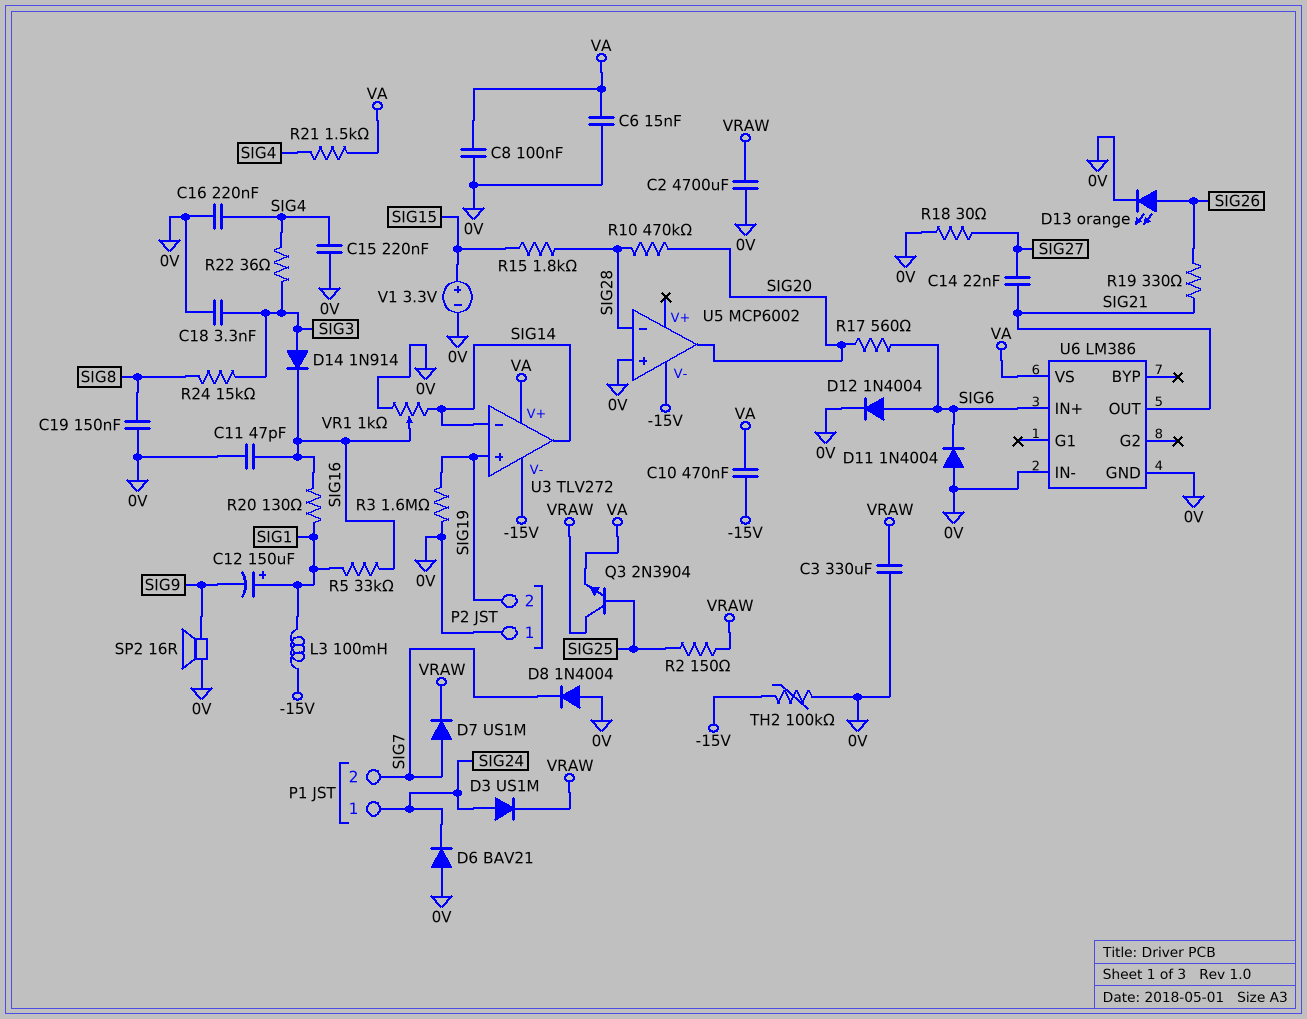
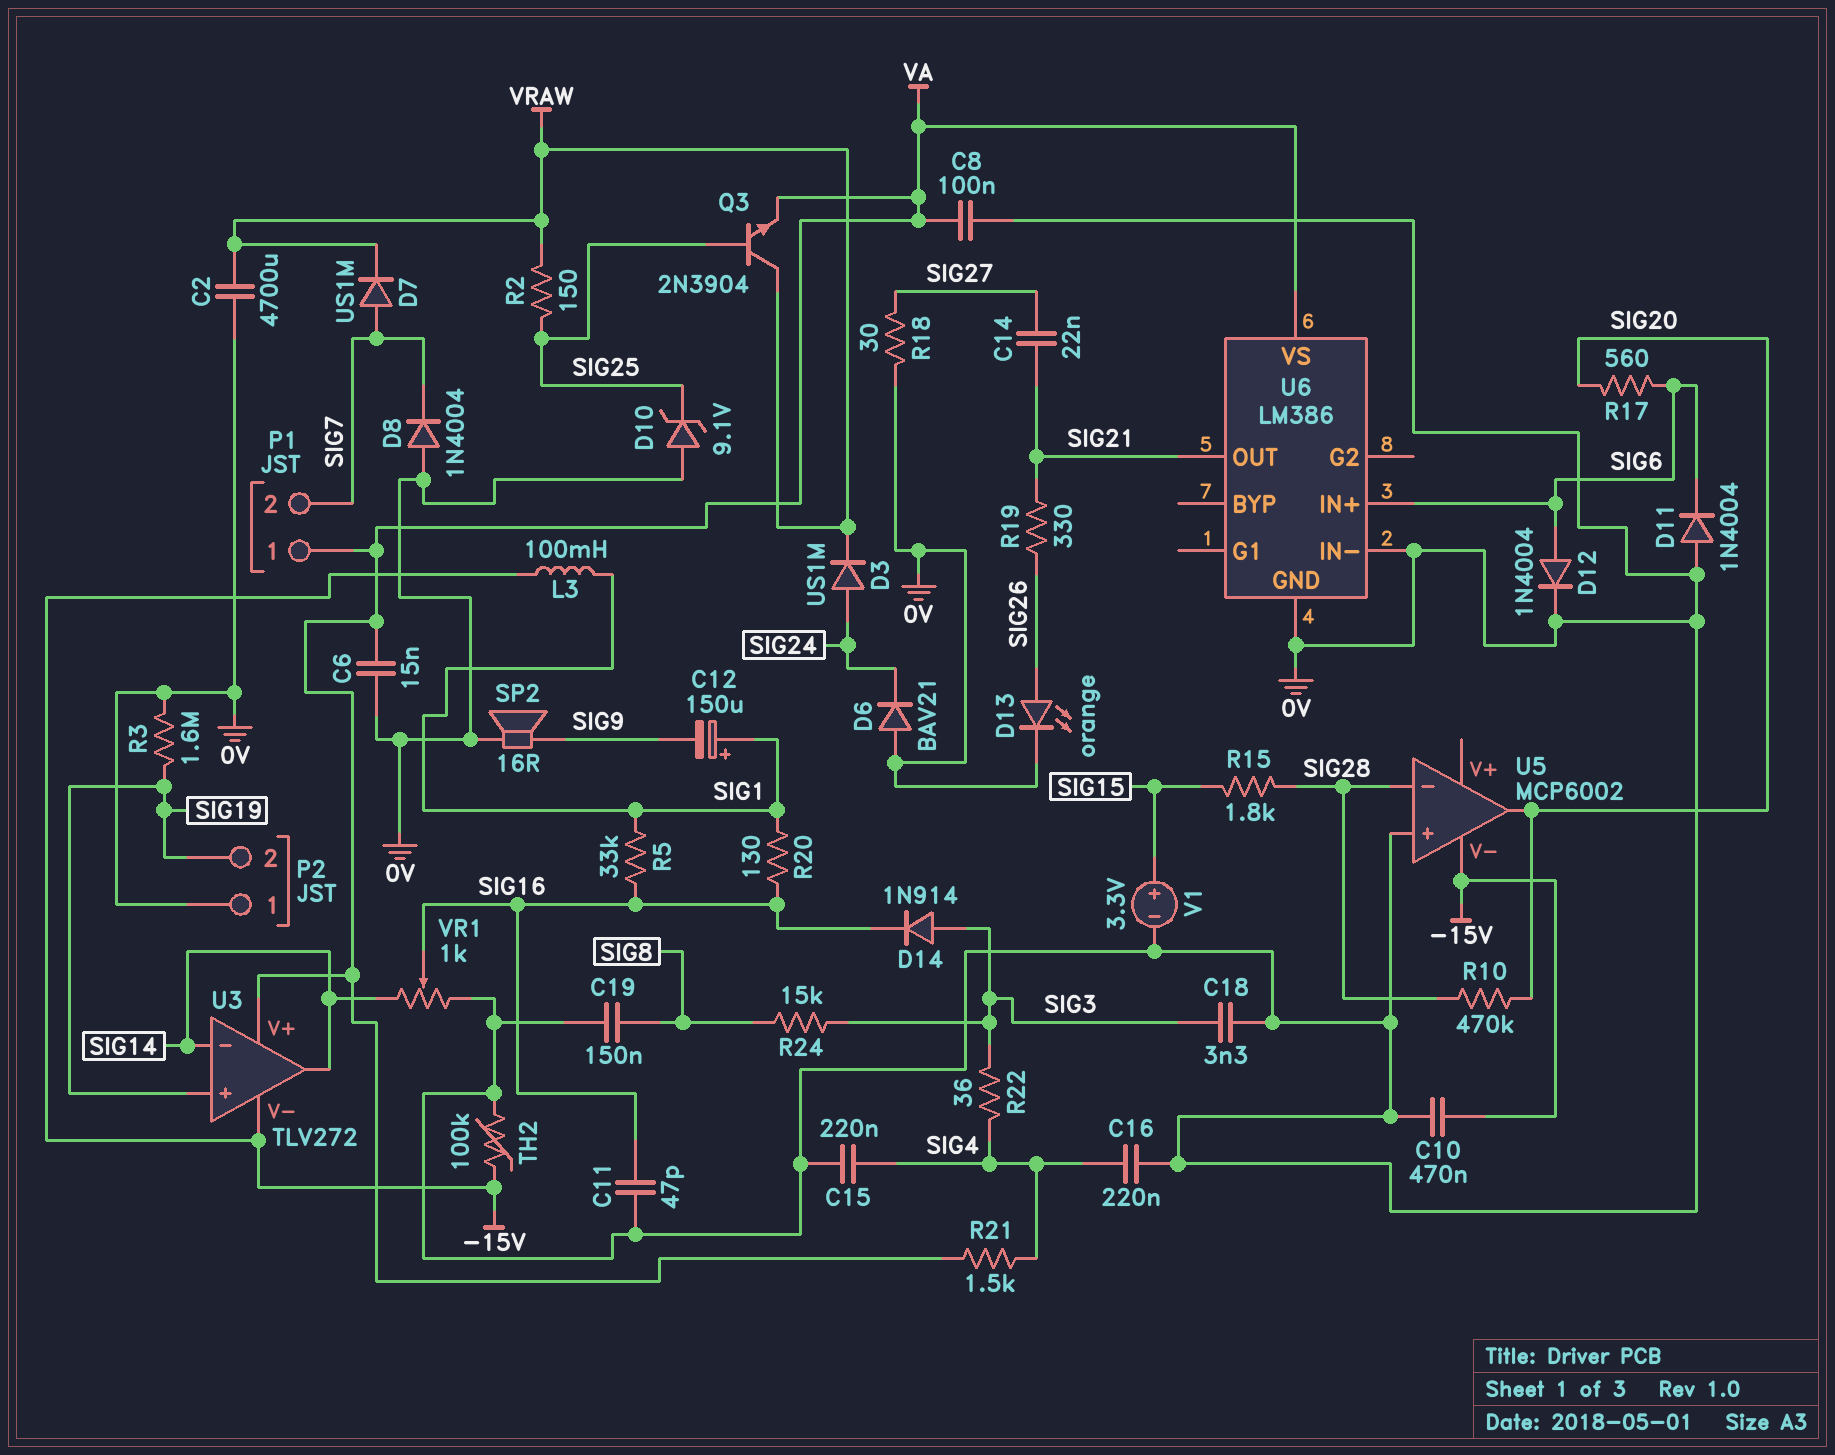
C3: 330uF (0V, VRAW) -> none
C10: 470nF (-15V, VA) -> 470nF (-15V, 0V)
D10: none -> zener 9.1V (A 0V, K SIG25)
P1 pin 1: SIG24 -> VA

